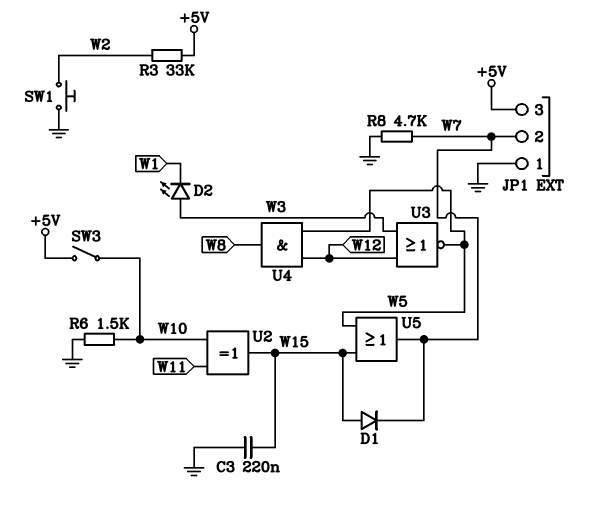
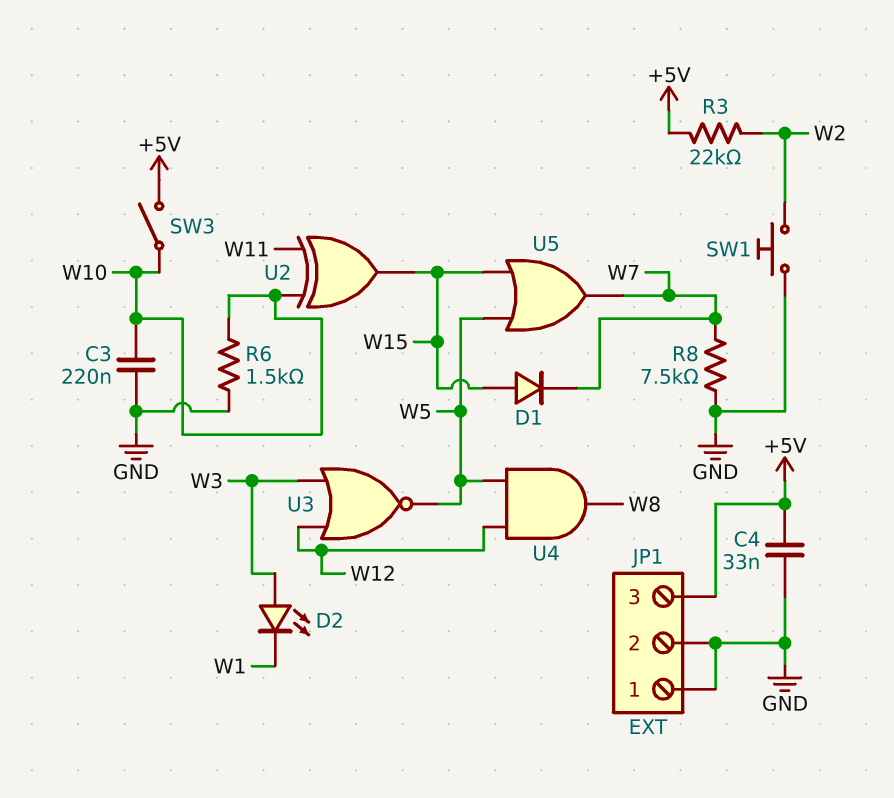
C3: 220nF (GND, W15) -> 220nF (GND, W10)
C4: none -> 33nF (+5V, GND)
JP1 pin 2: W7 -> GND
R3: 33k (+5V, W2) -> 22k (+5V, W2)
R8: 4.7k (GND, W7) -> 7.5k (GND, W7)

